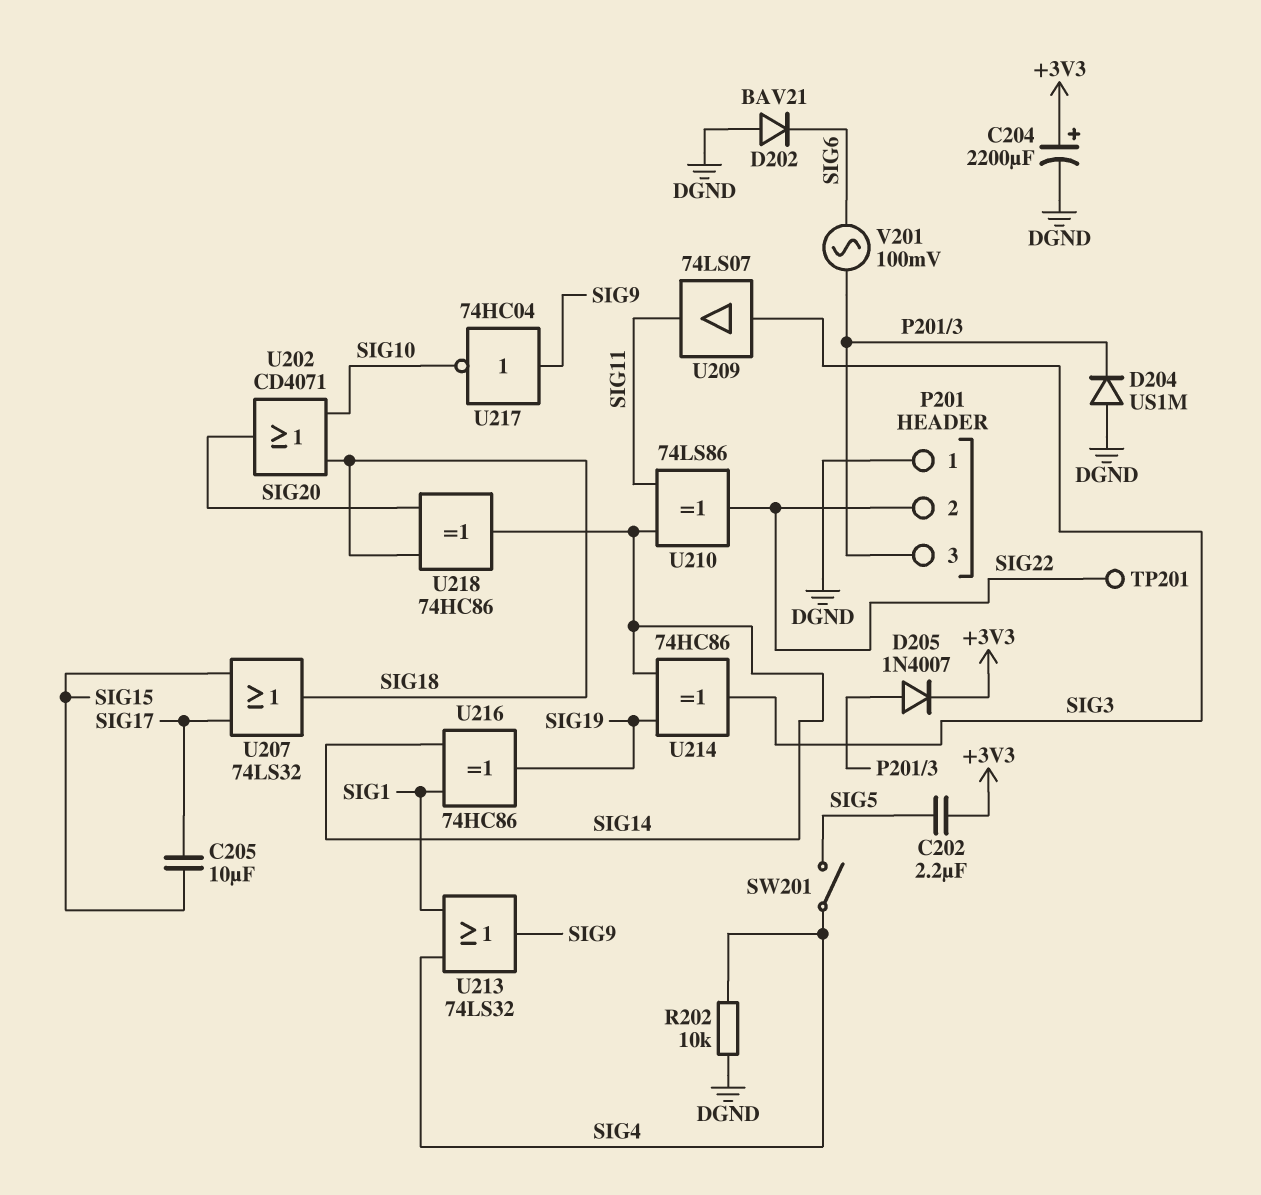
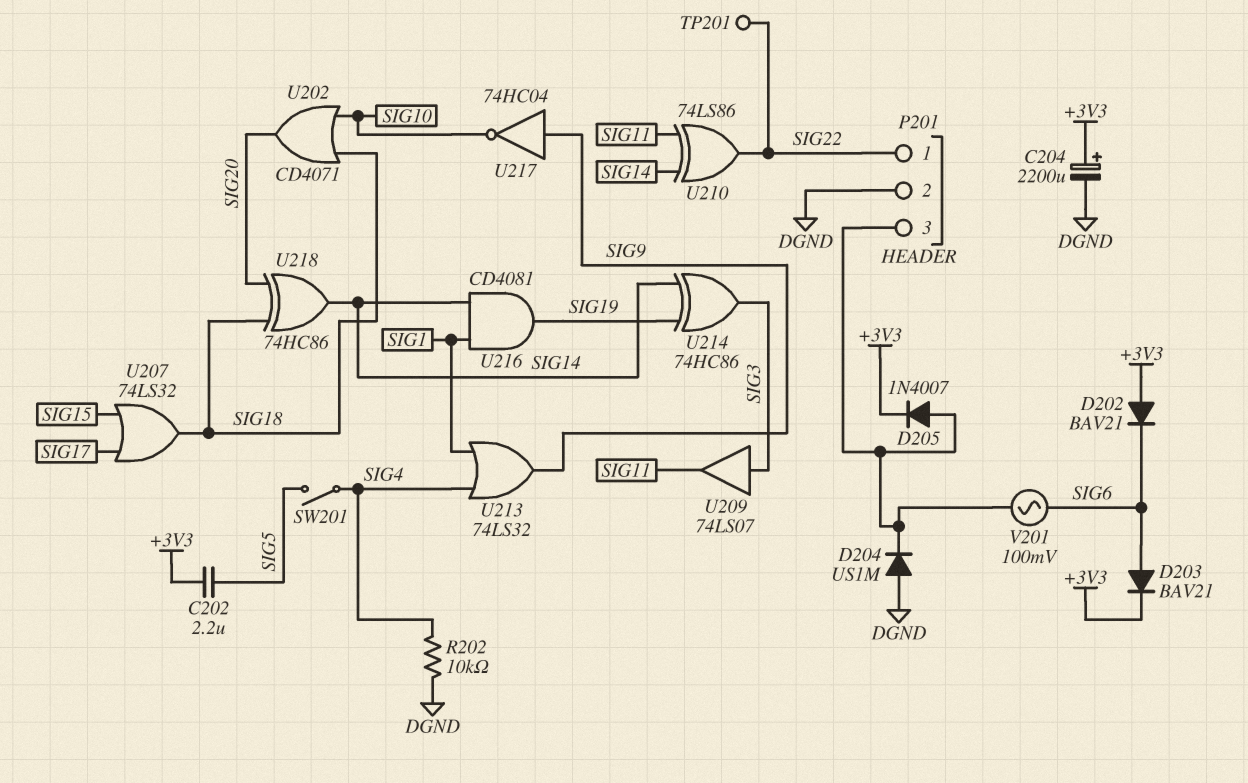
C205: 10uF (SIG15, SIG17) -> none
D202: diode BAV21 (A DGND, K SIG6) -> diode BAV21 (A +3V3, K SIG6)
D203: none -> diode BAV21 (A SIG6, K +3V3)
P201 pin 1: DGND -> SIG22
P201 pin 2: SIG22 -> DGND
U216: XOR 74HC86 (in SIG1, in SIG14, out SIG19) -> AND CD4081 (in SIG1, in SIG14, out SIG19)

